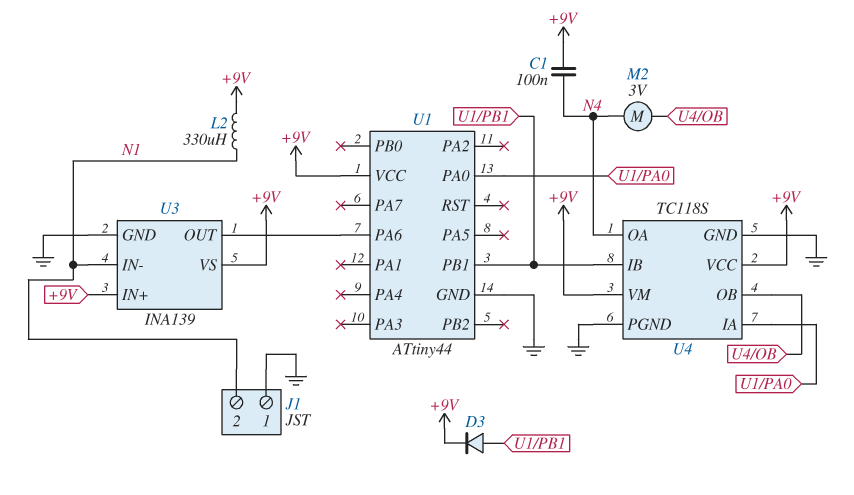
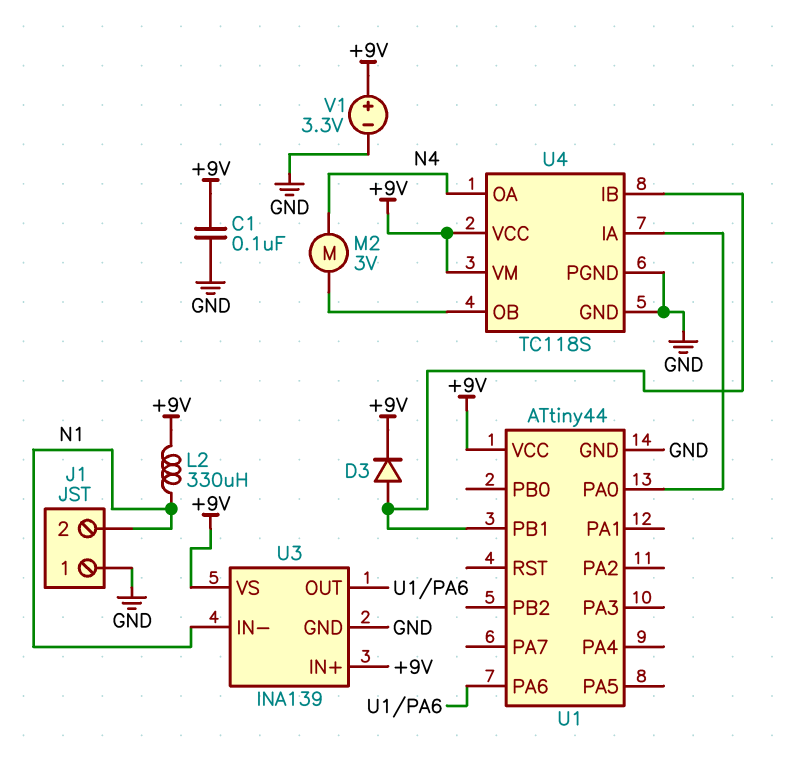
C1: 100nF (+9V, N4) -> 100nF (+9V, GND)
V1: none -> 3.3V (plus +9V, minus GND)

